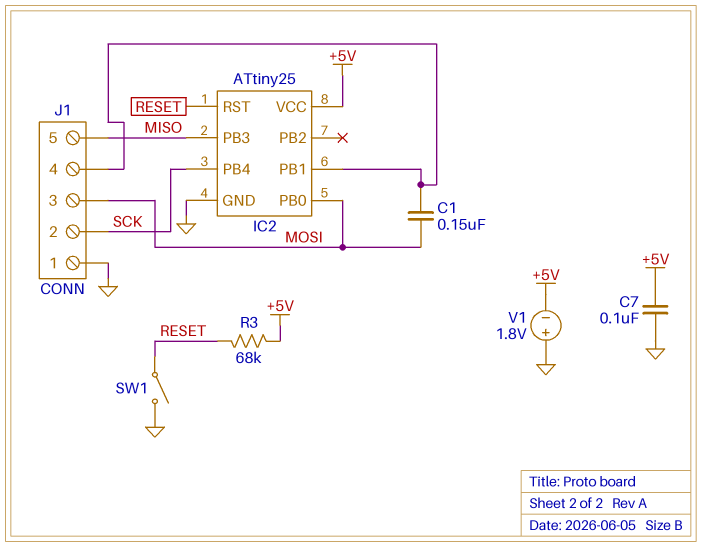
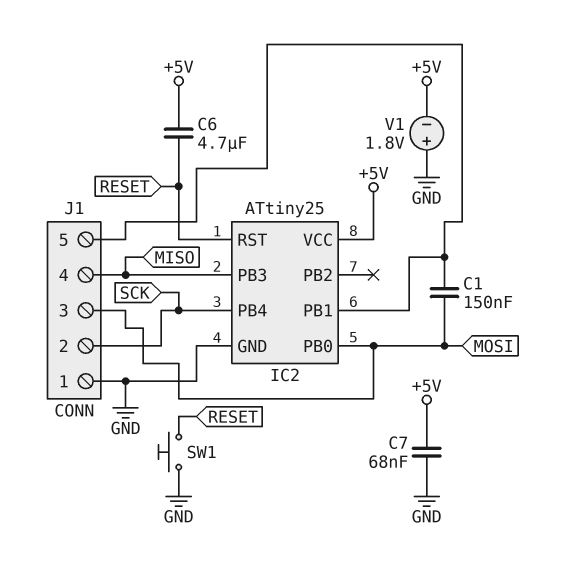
C6: none -> 4.7uF (+5V, RESET)
C7: 100nF (+5V, GND) -> 68nF (+5V, GND)
J1 pin 4: IC2/PB1 -> MISO
J1 pin 5: MISO -> IC2/PB1
R3: 68k (+5V, RESET) -> none
SW1: switch (GND, RESET) -> button (GND, RESET)

